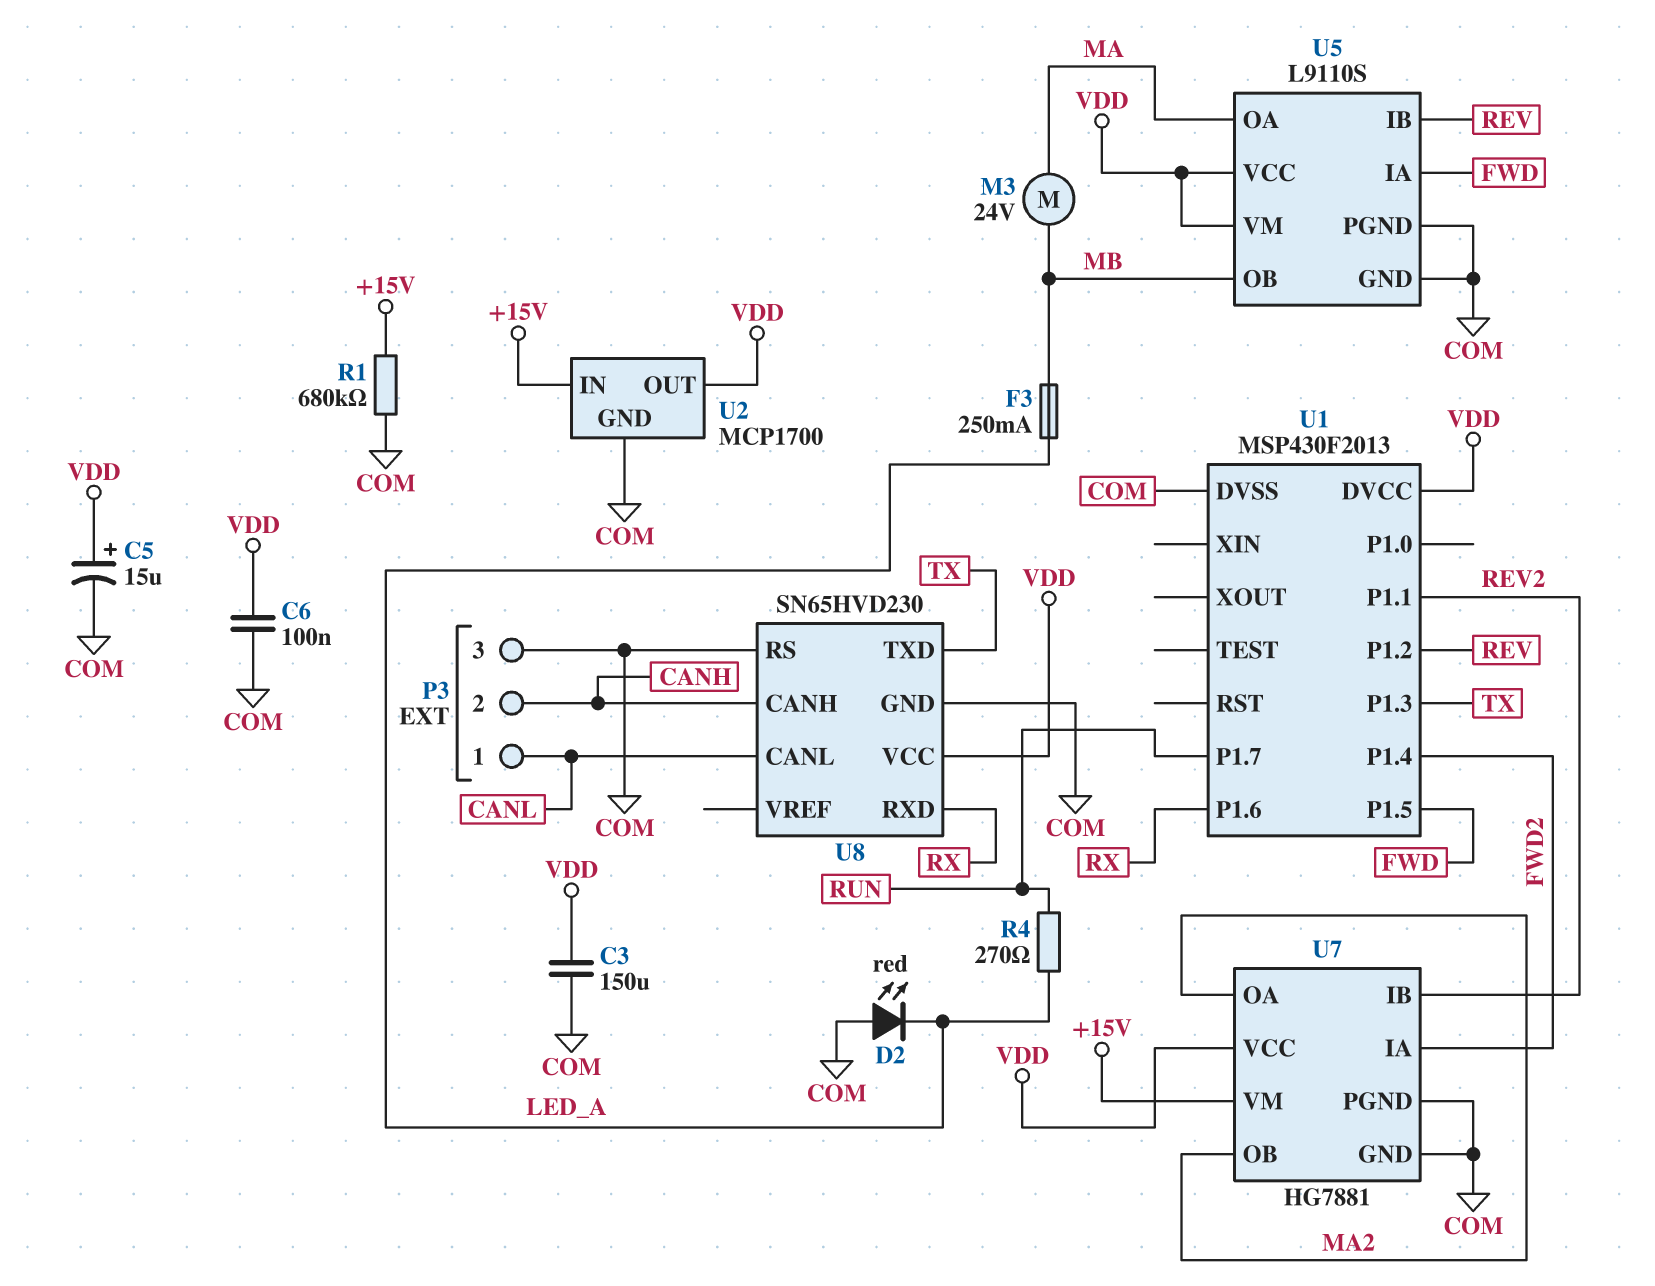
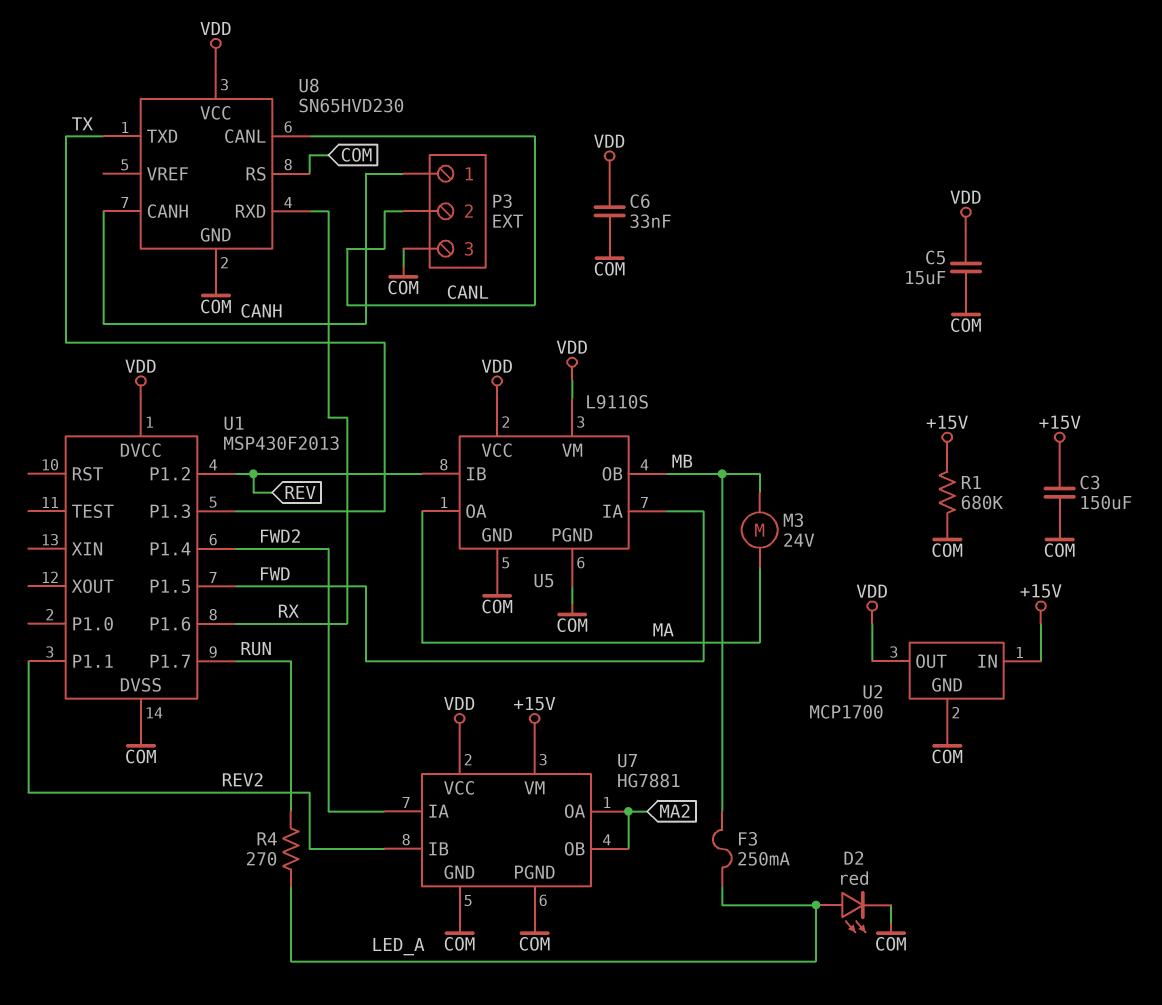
C3: 150uF (COM, VDD) -> 150uF (+15V, COM)
C5: 15uF (plus VDD, minus COM) -> 15uF (COM, VDD)
C6: 100nF (COM, VDD) -> 33nF (COM, VDD)
D2: LED red (A COM, K LED_A) -> LED red (A LED_A, K COM)
P3 pin 1: CANL -> CANH
P3 pin 2: CANH -> CANL

